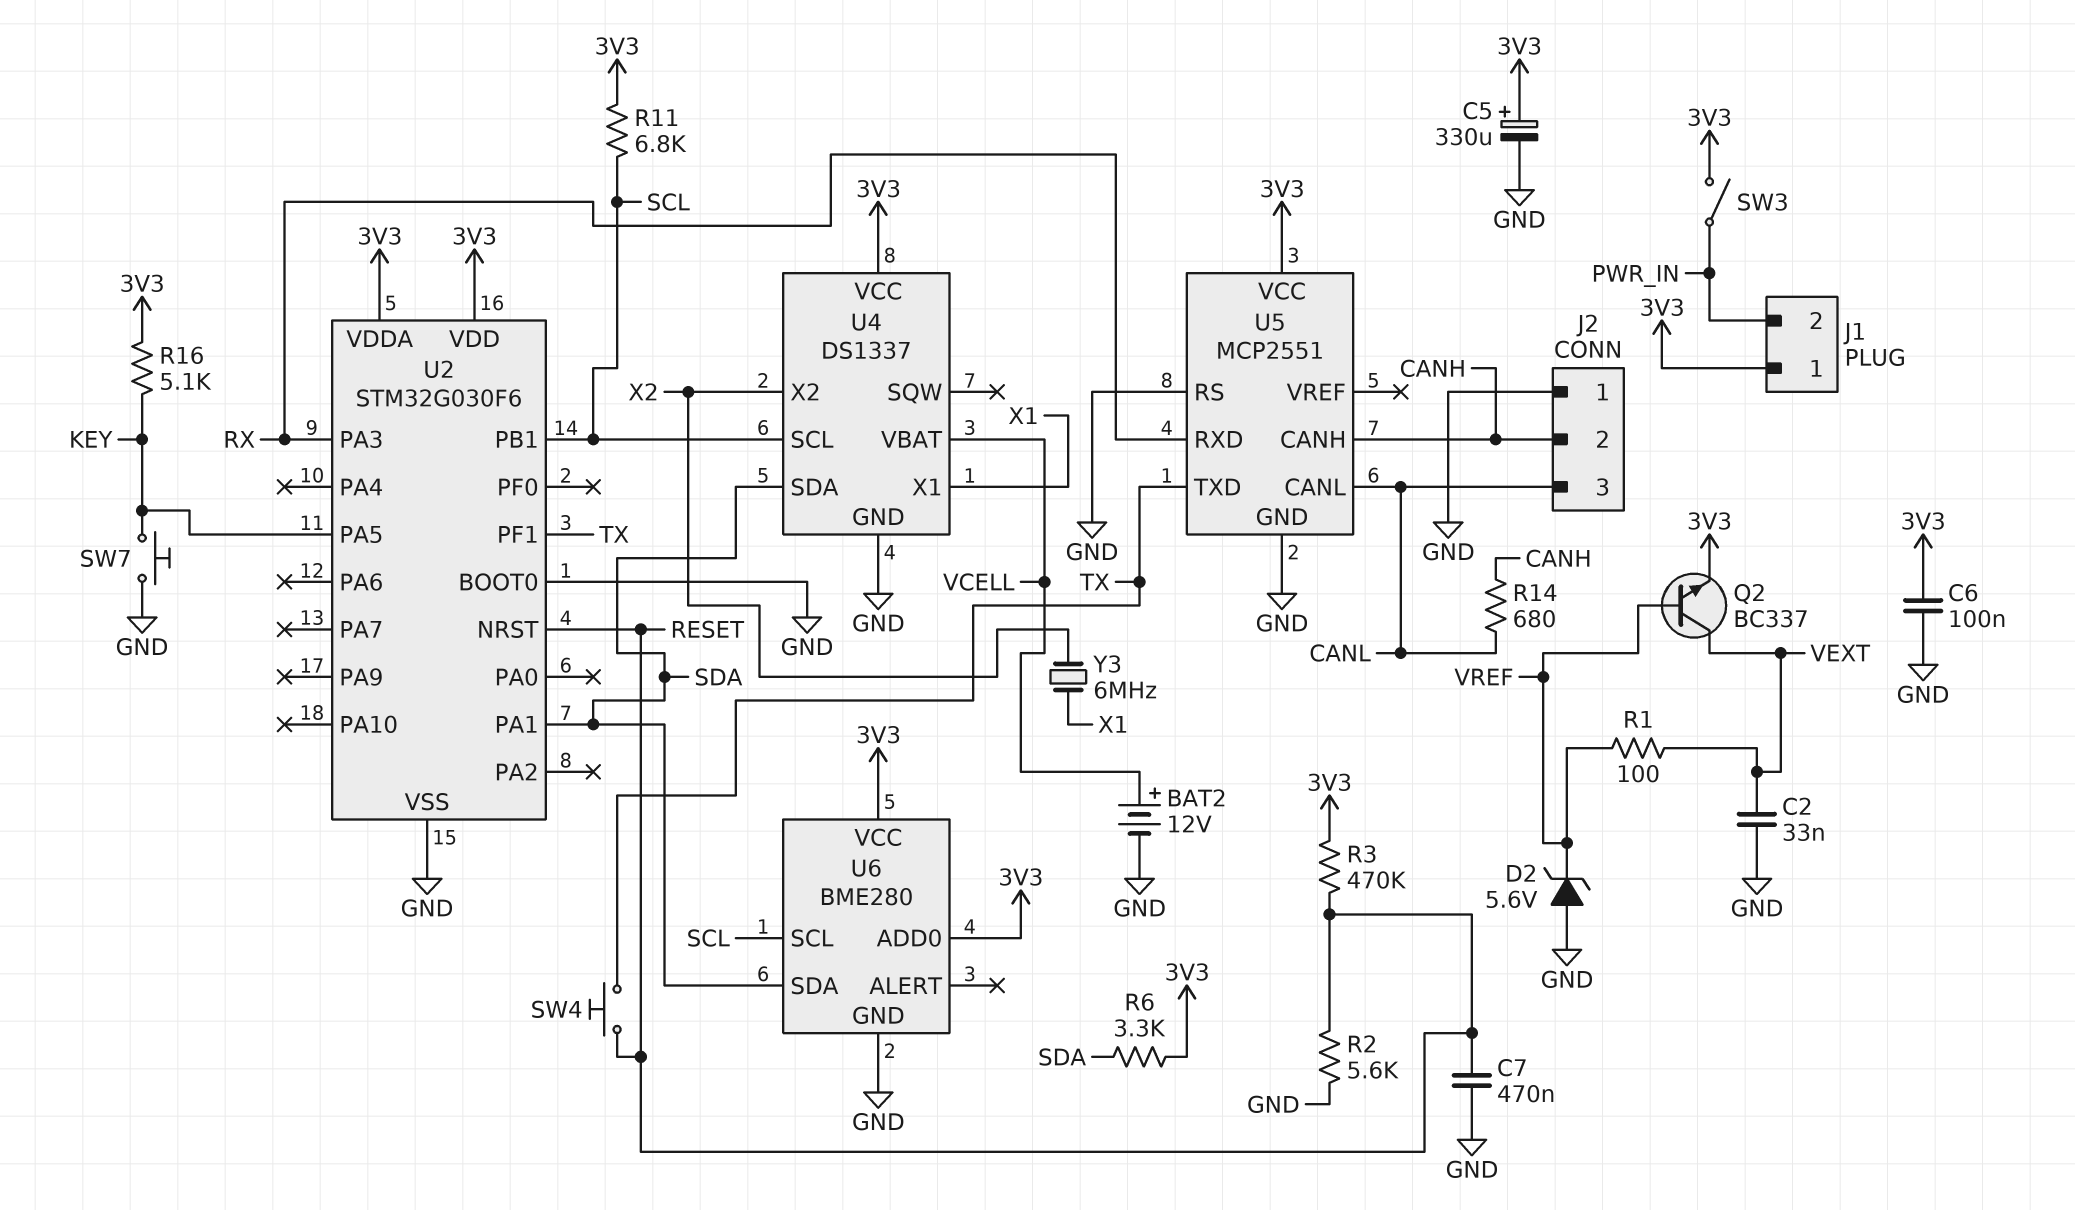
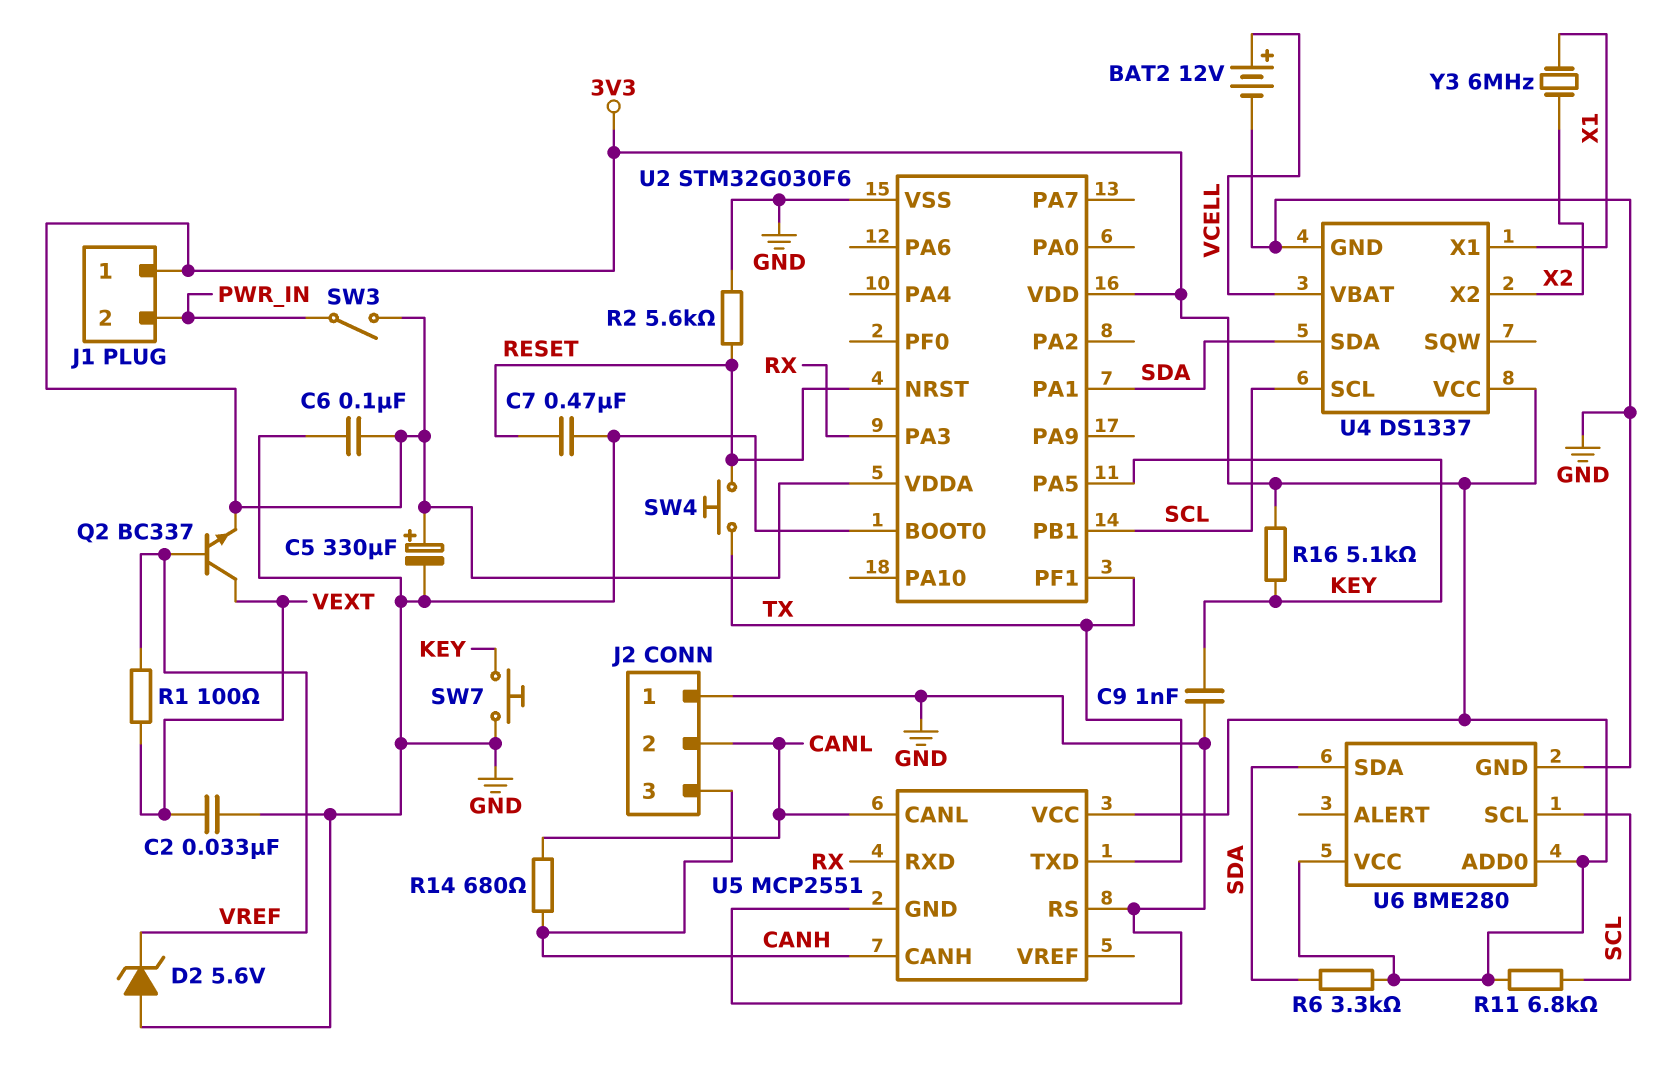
C9: none -> 1nF (GND, KEY)
J2 pin 2: CANH -> CANL
J2 pin 3: CANL -> CANH
R3: 470k (3V3, RESET) -> none

